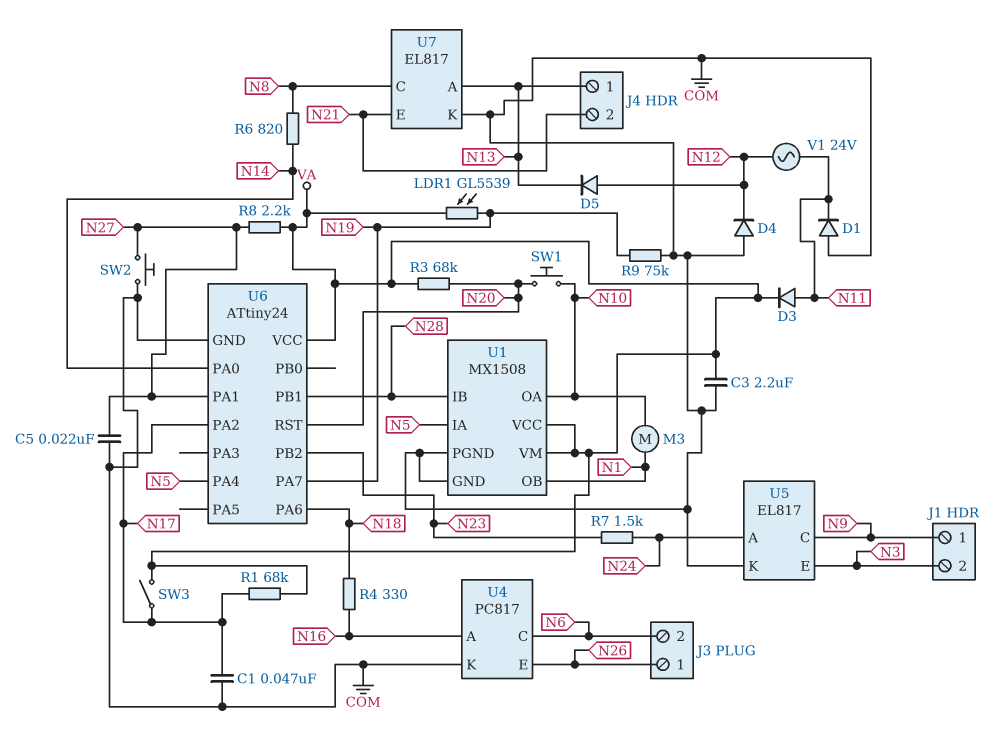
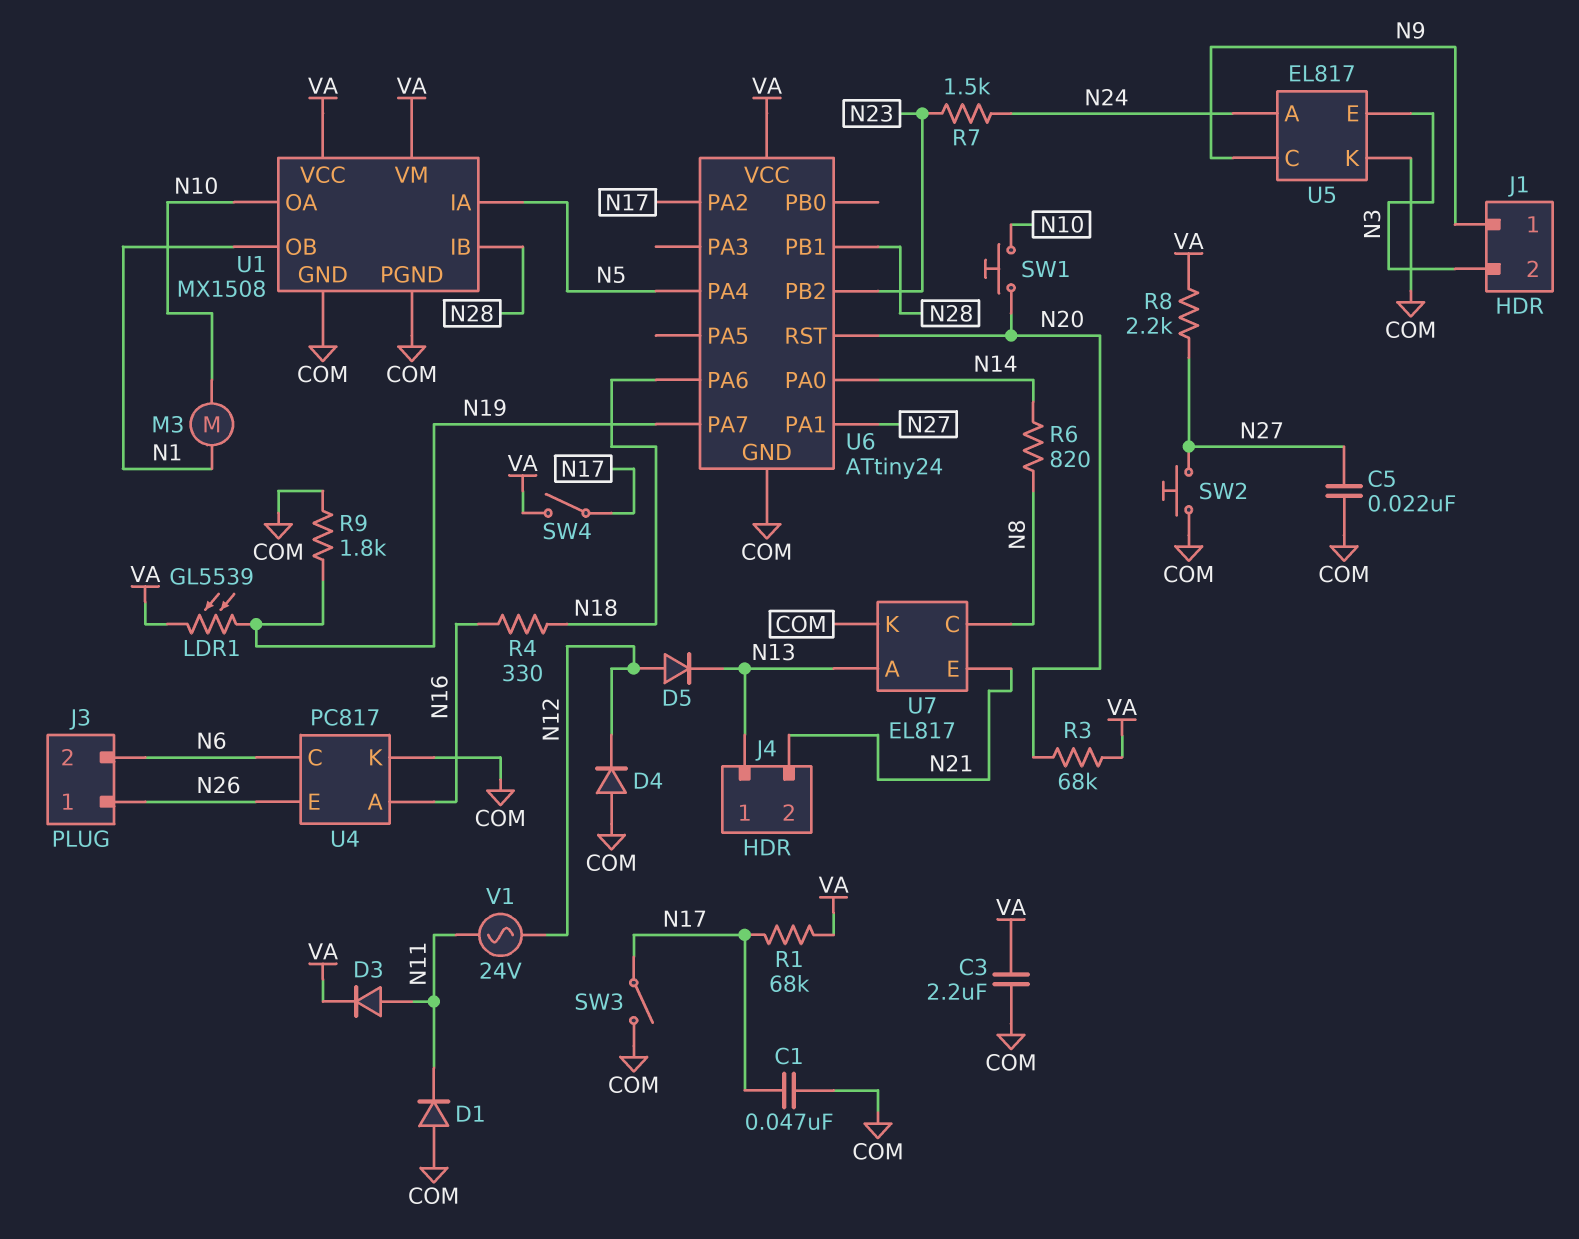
R9: 75k (COM, N19) -> 1.8k (COM, N19)
SW3: switch (N17, VA) -> switch (COM, N17)
SW4: none -> switch (N17, VA)

